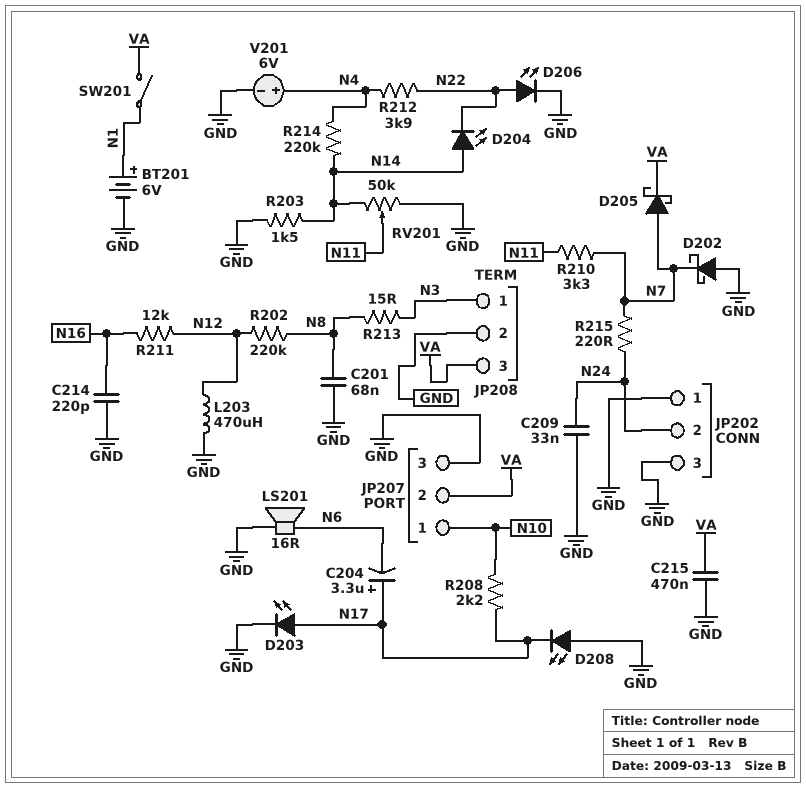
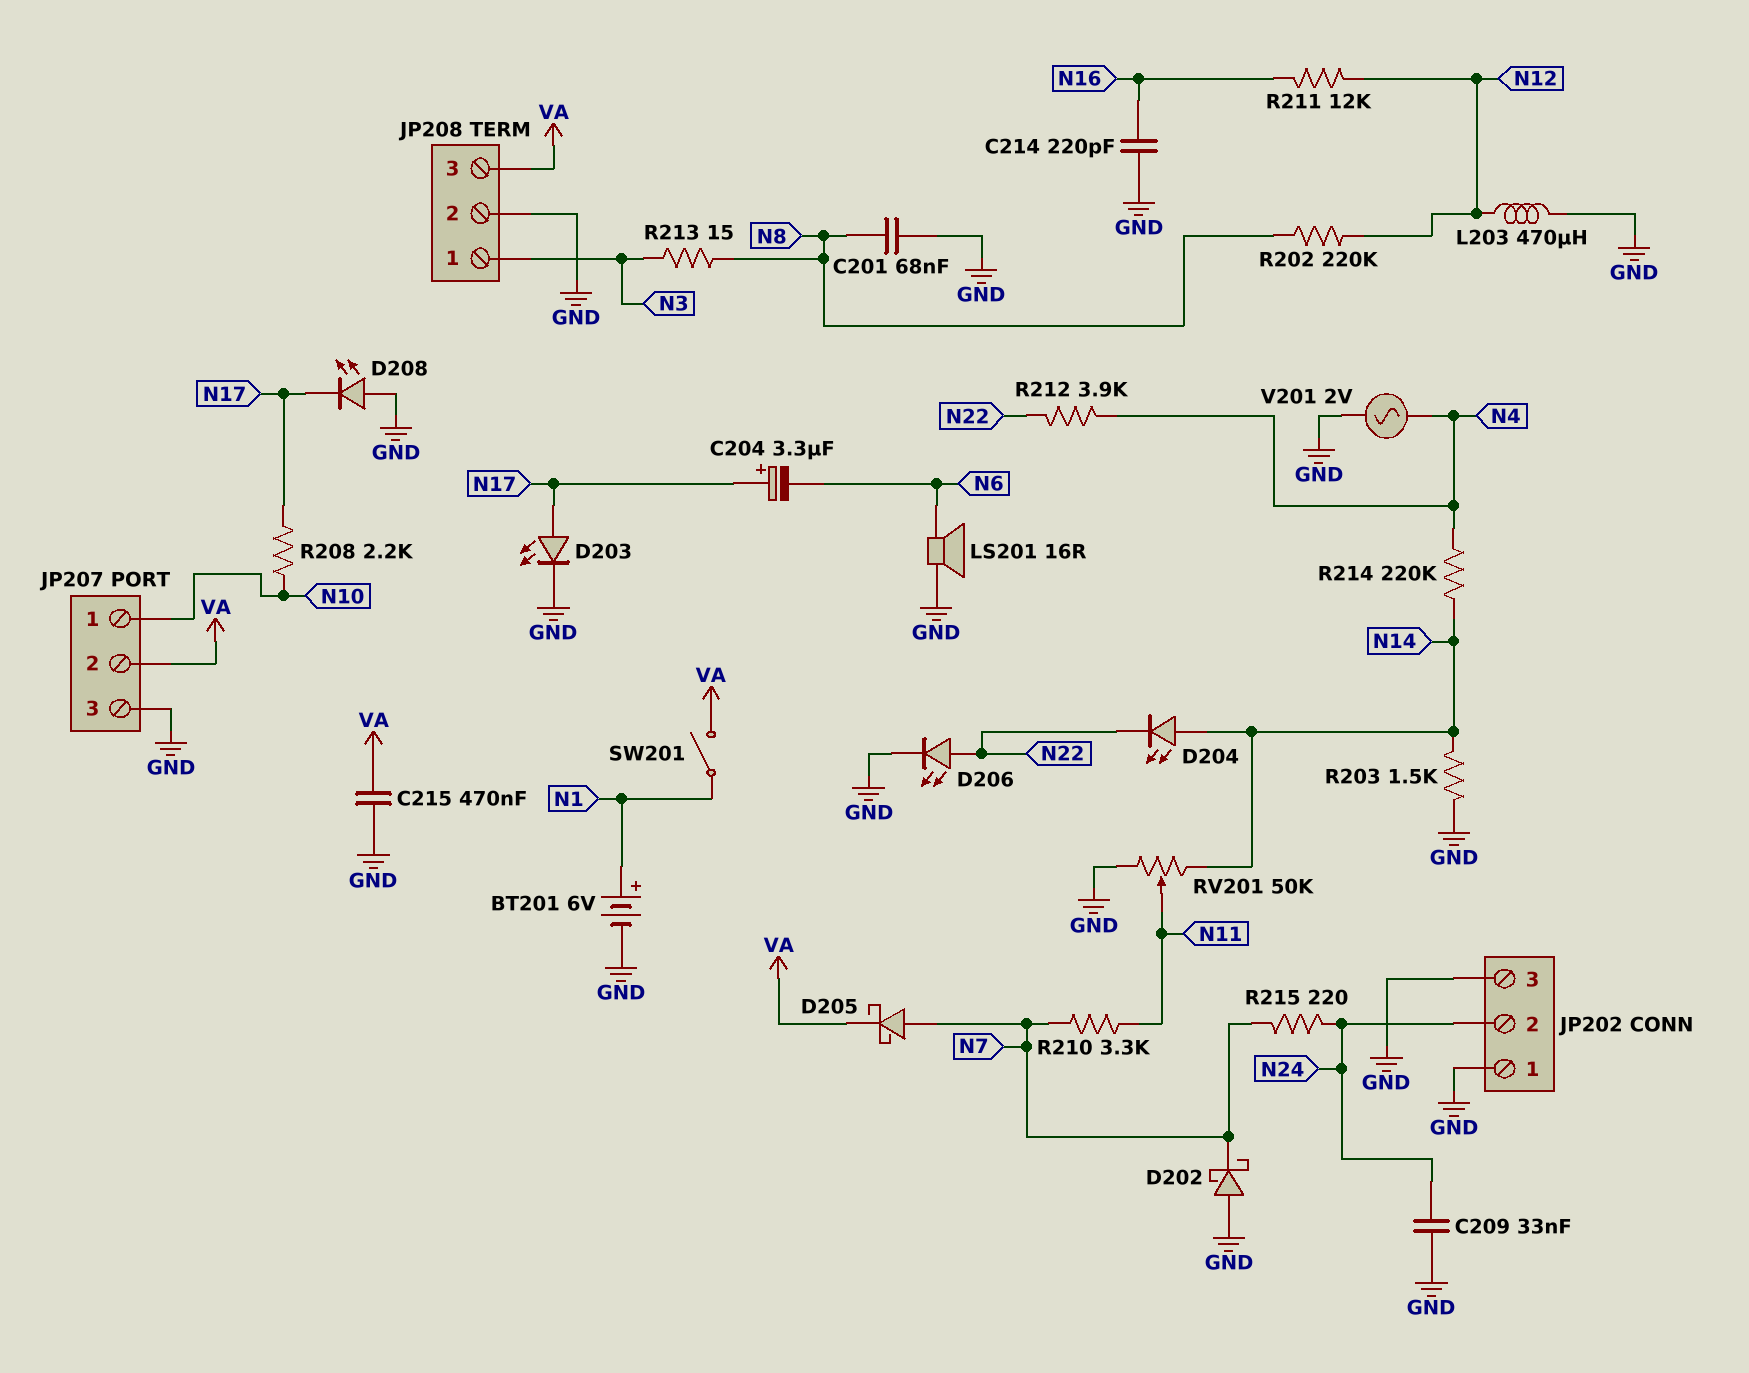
V201: 6V (plus N4, minus GND) -> AC 2V (GND, N4)

